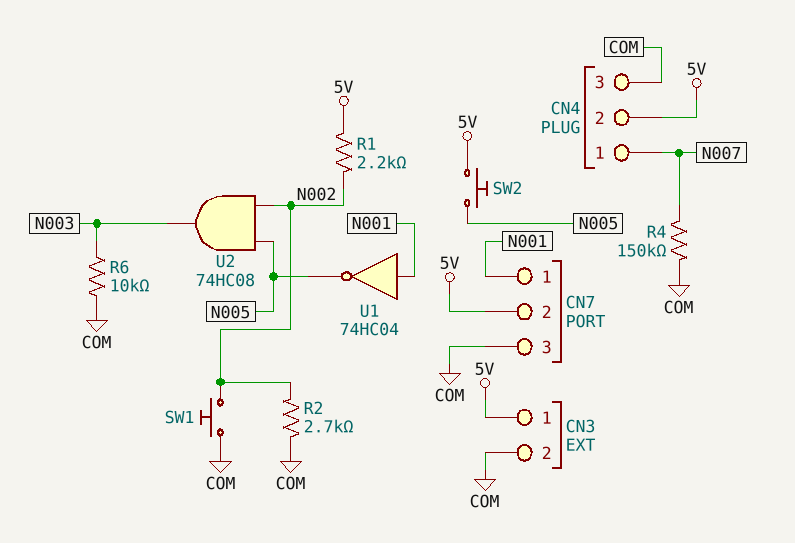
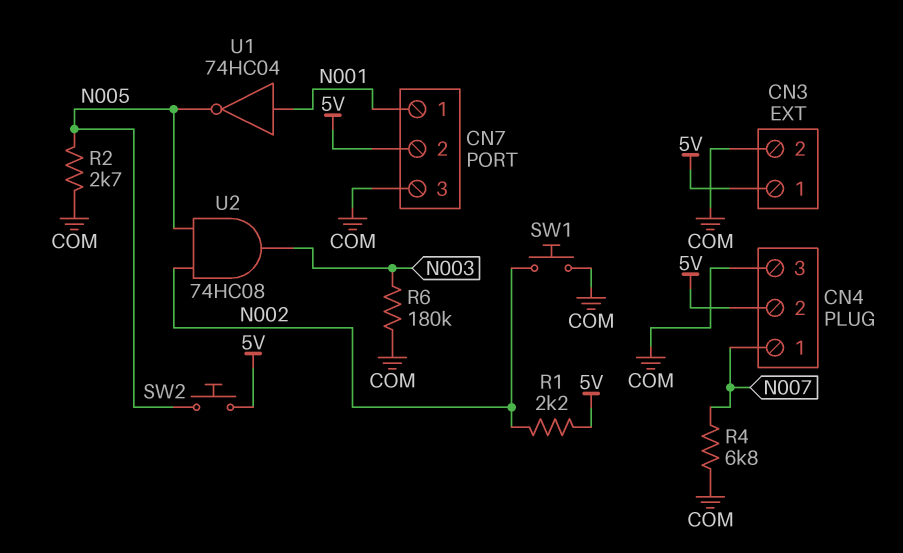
R2: 2.7k (COM, N002) -> 2.7k (COM, N005)
R4: 150k (COM, N007) -> 6.8k (COM, N007)
R6: 10k (COM, N003) -> 180k (COM, N003)

